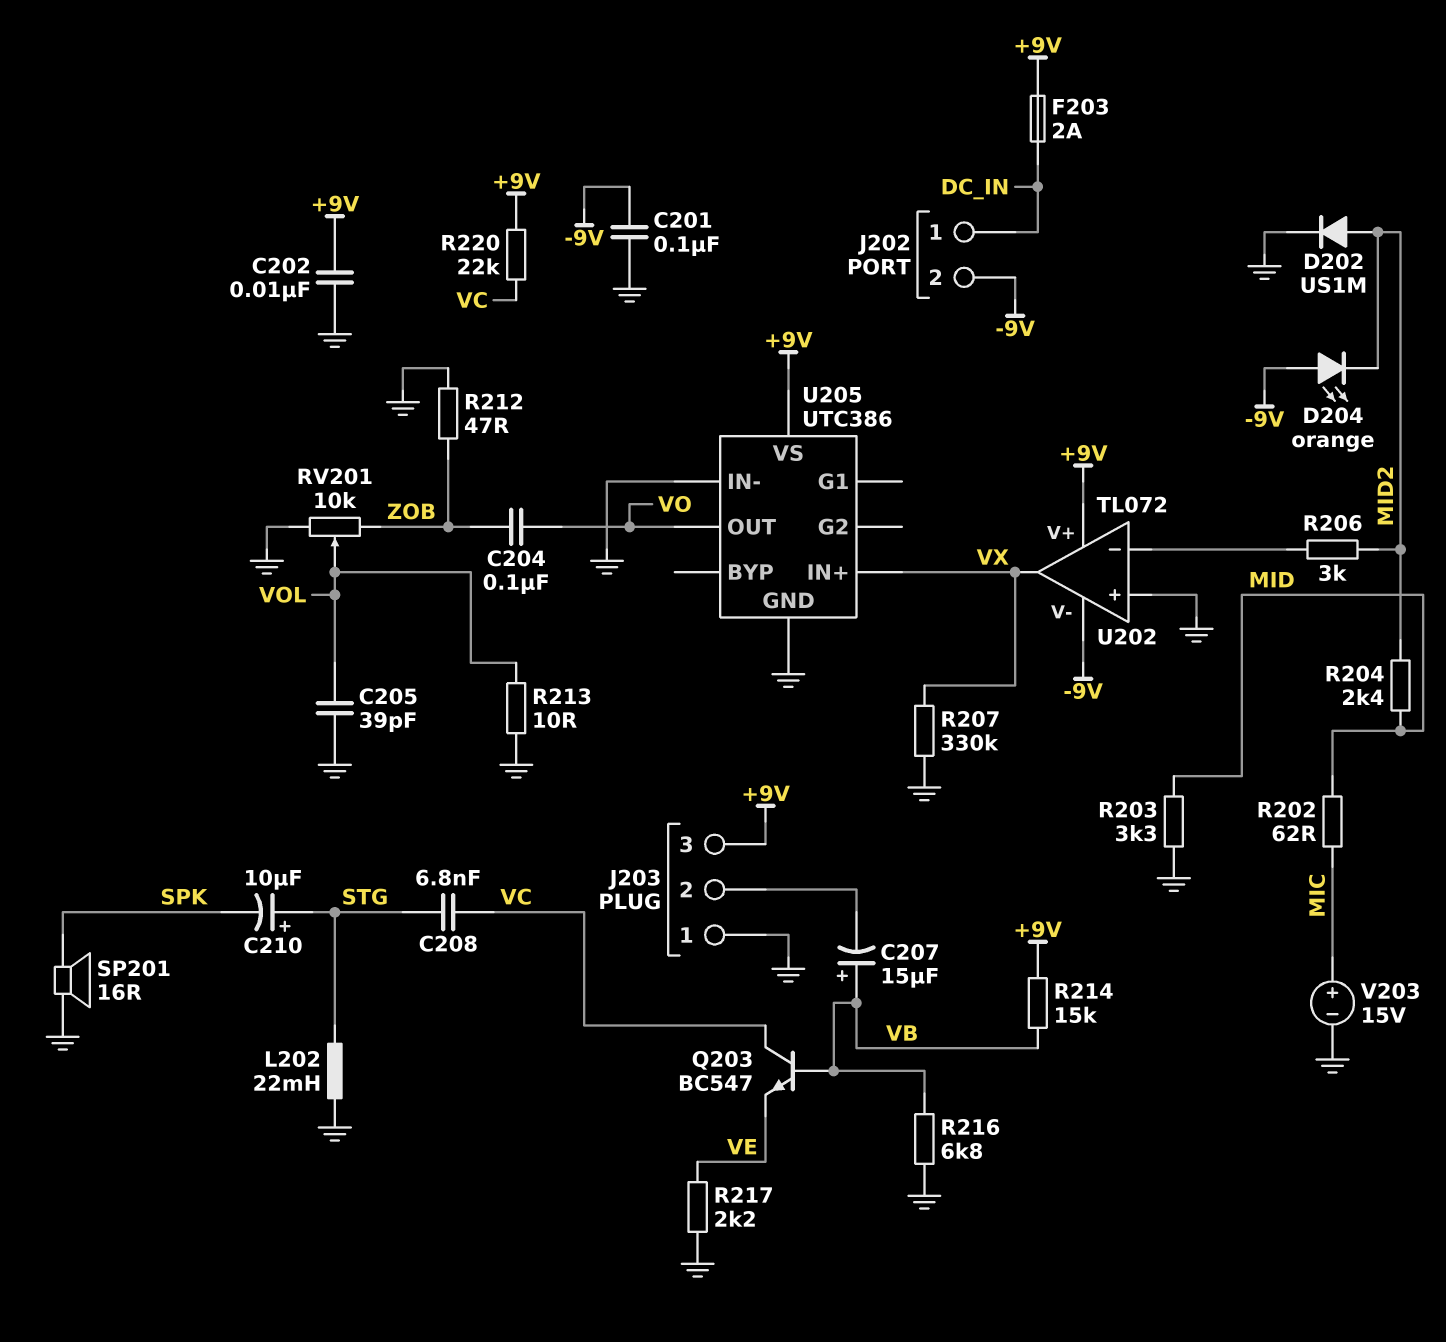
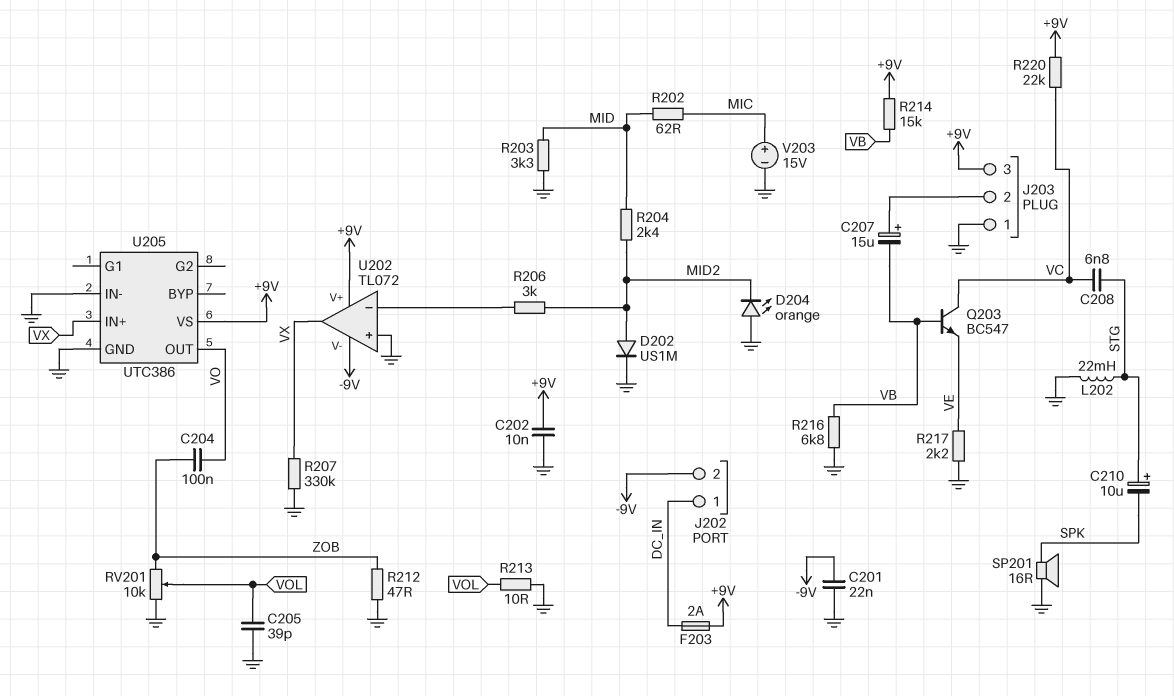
C201: 100nF (-9V, GND) -> 22nF (-9V, GND)
C207: 15uF (plus VB, minus J203/2) -> 15uF (plus J203/2, minus VB)
D204: LED orange (A -9V, K MID2) -> LED orange (A GND, K MID2)

